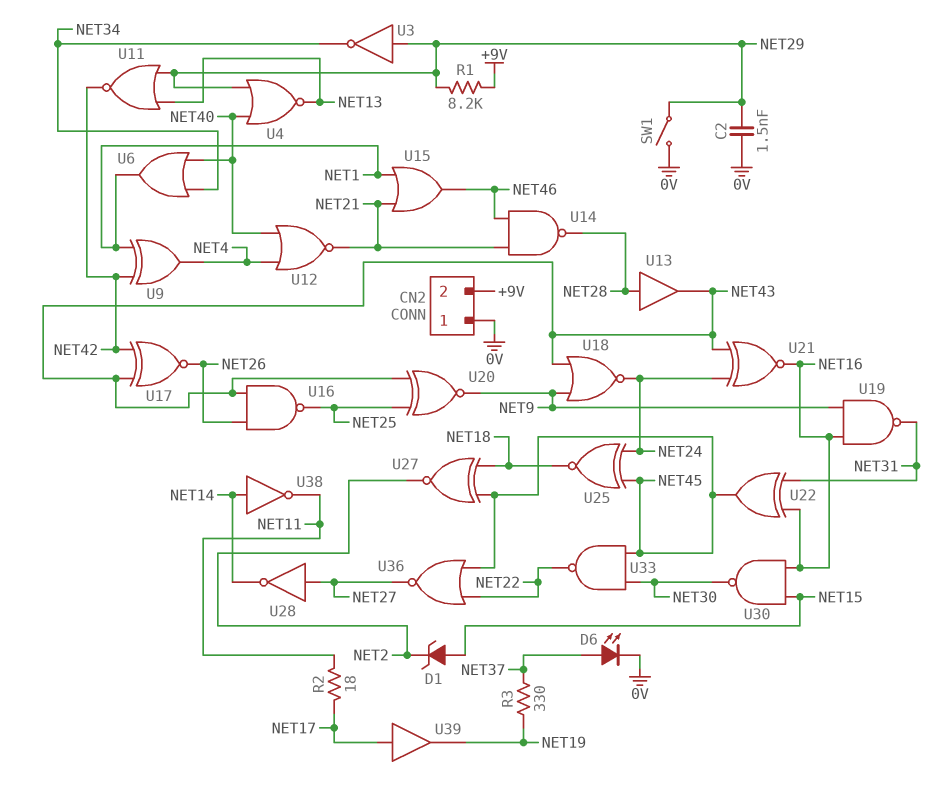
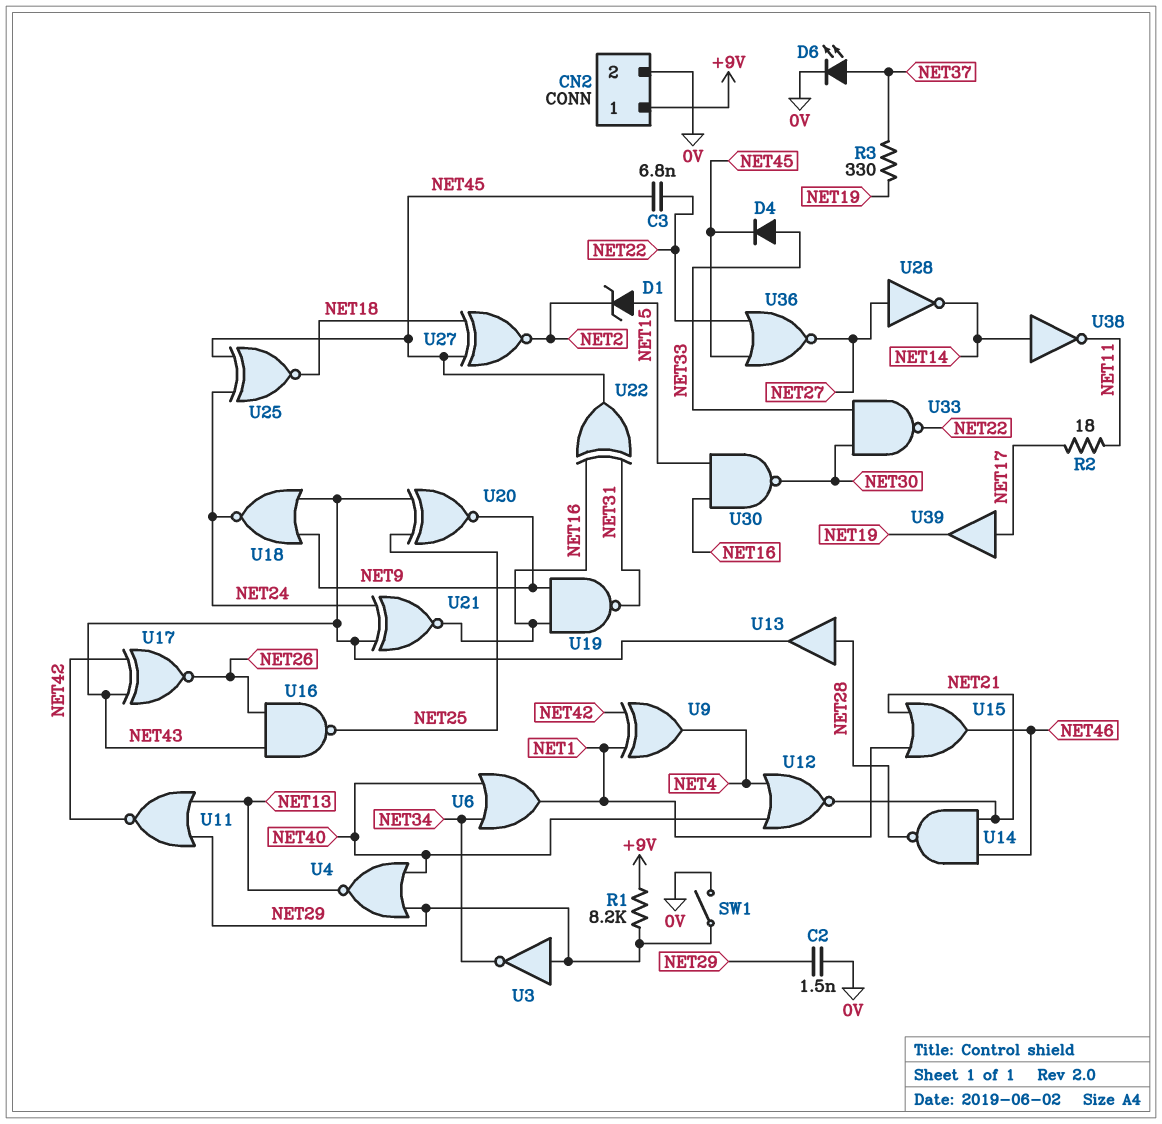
C3: none -> 6.8nF (NET22, NET45)
CN2 pin 1: 0V -> +9V
CN2 pin 2: +9V -> 0V
D4: none -> diode (A NET33, K NET45)
U33: NAND (in NET30, in NET45, out NET22) -> NAND (in NET30, in NET33, out NET22)

